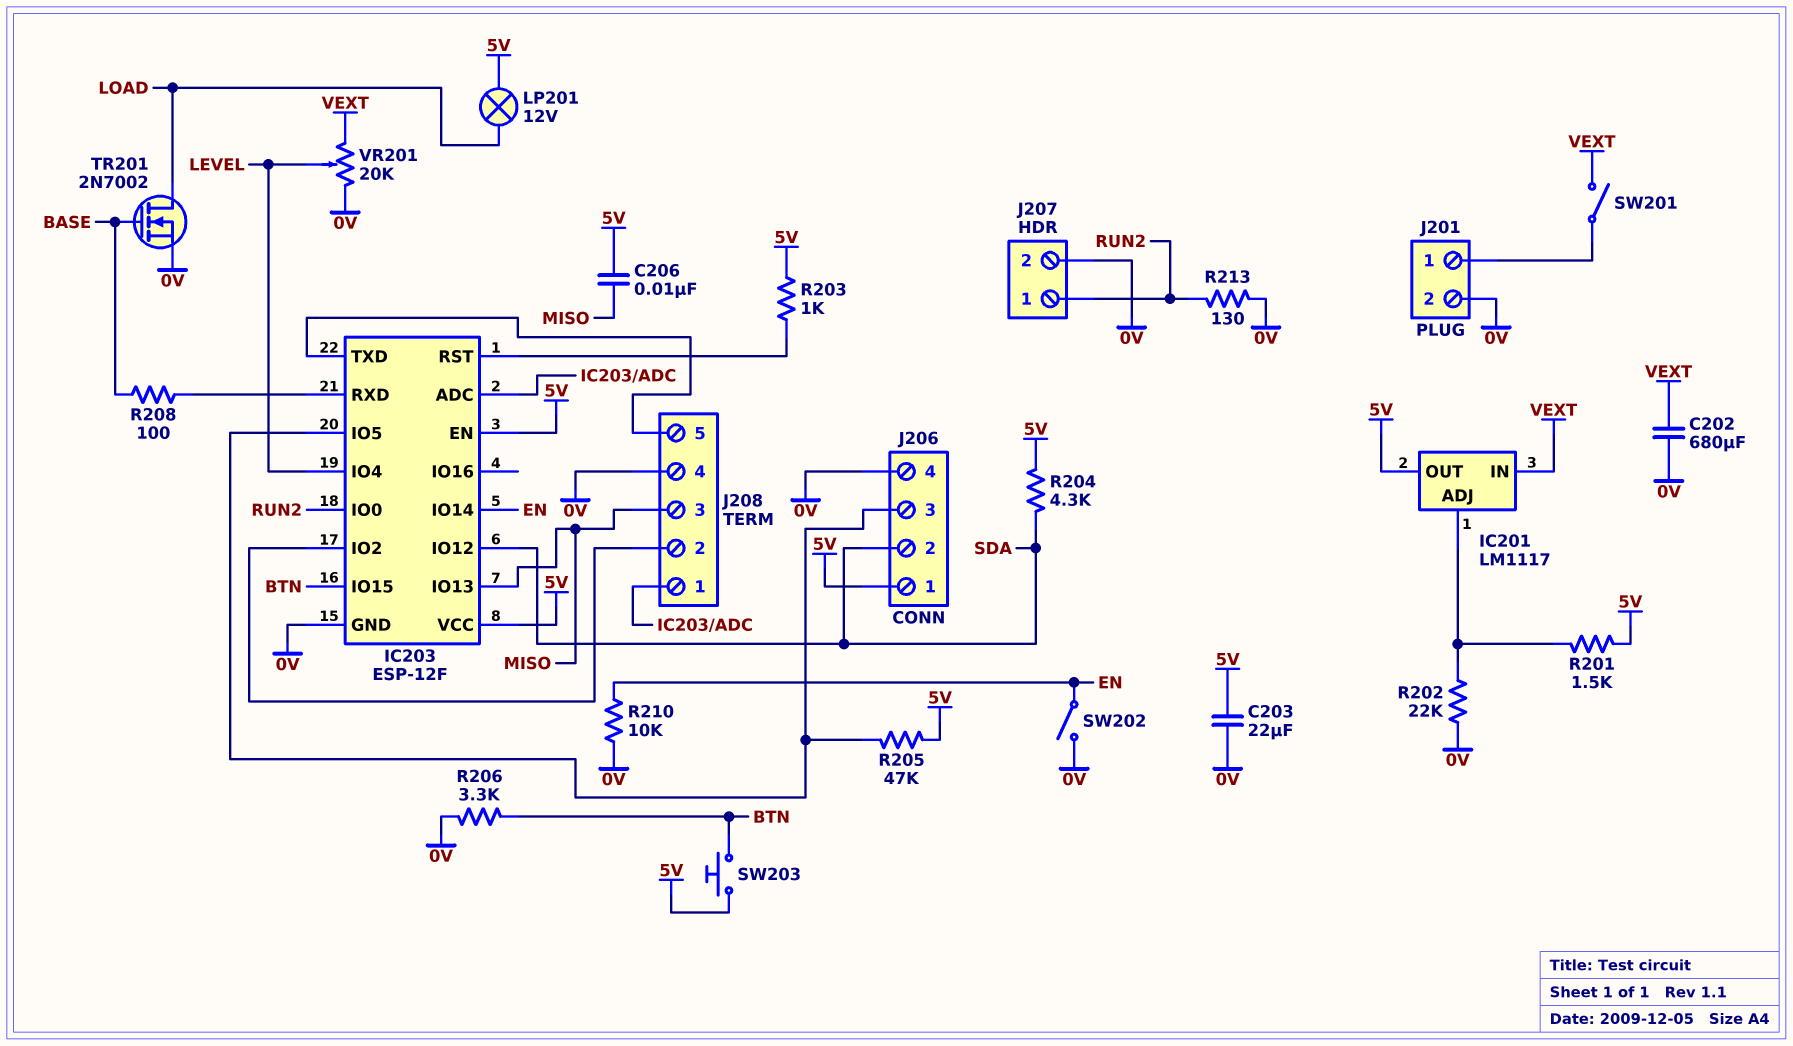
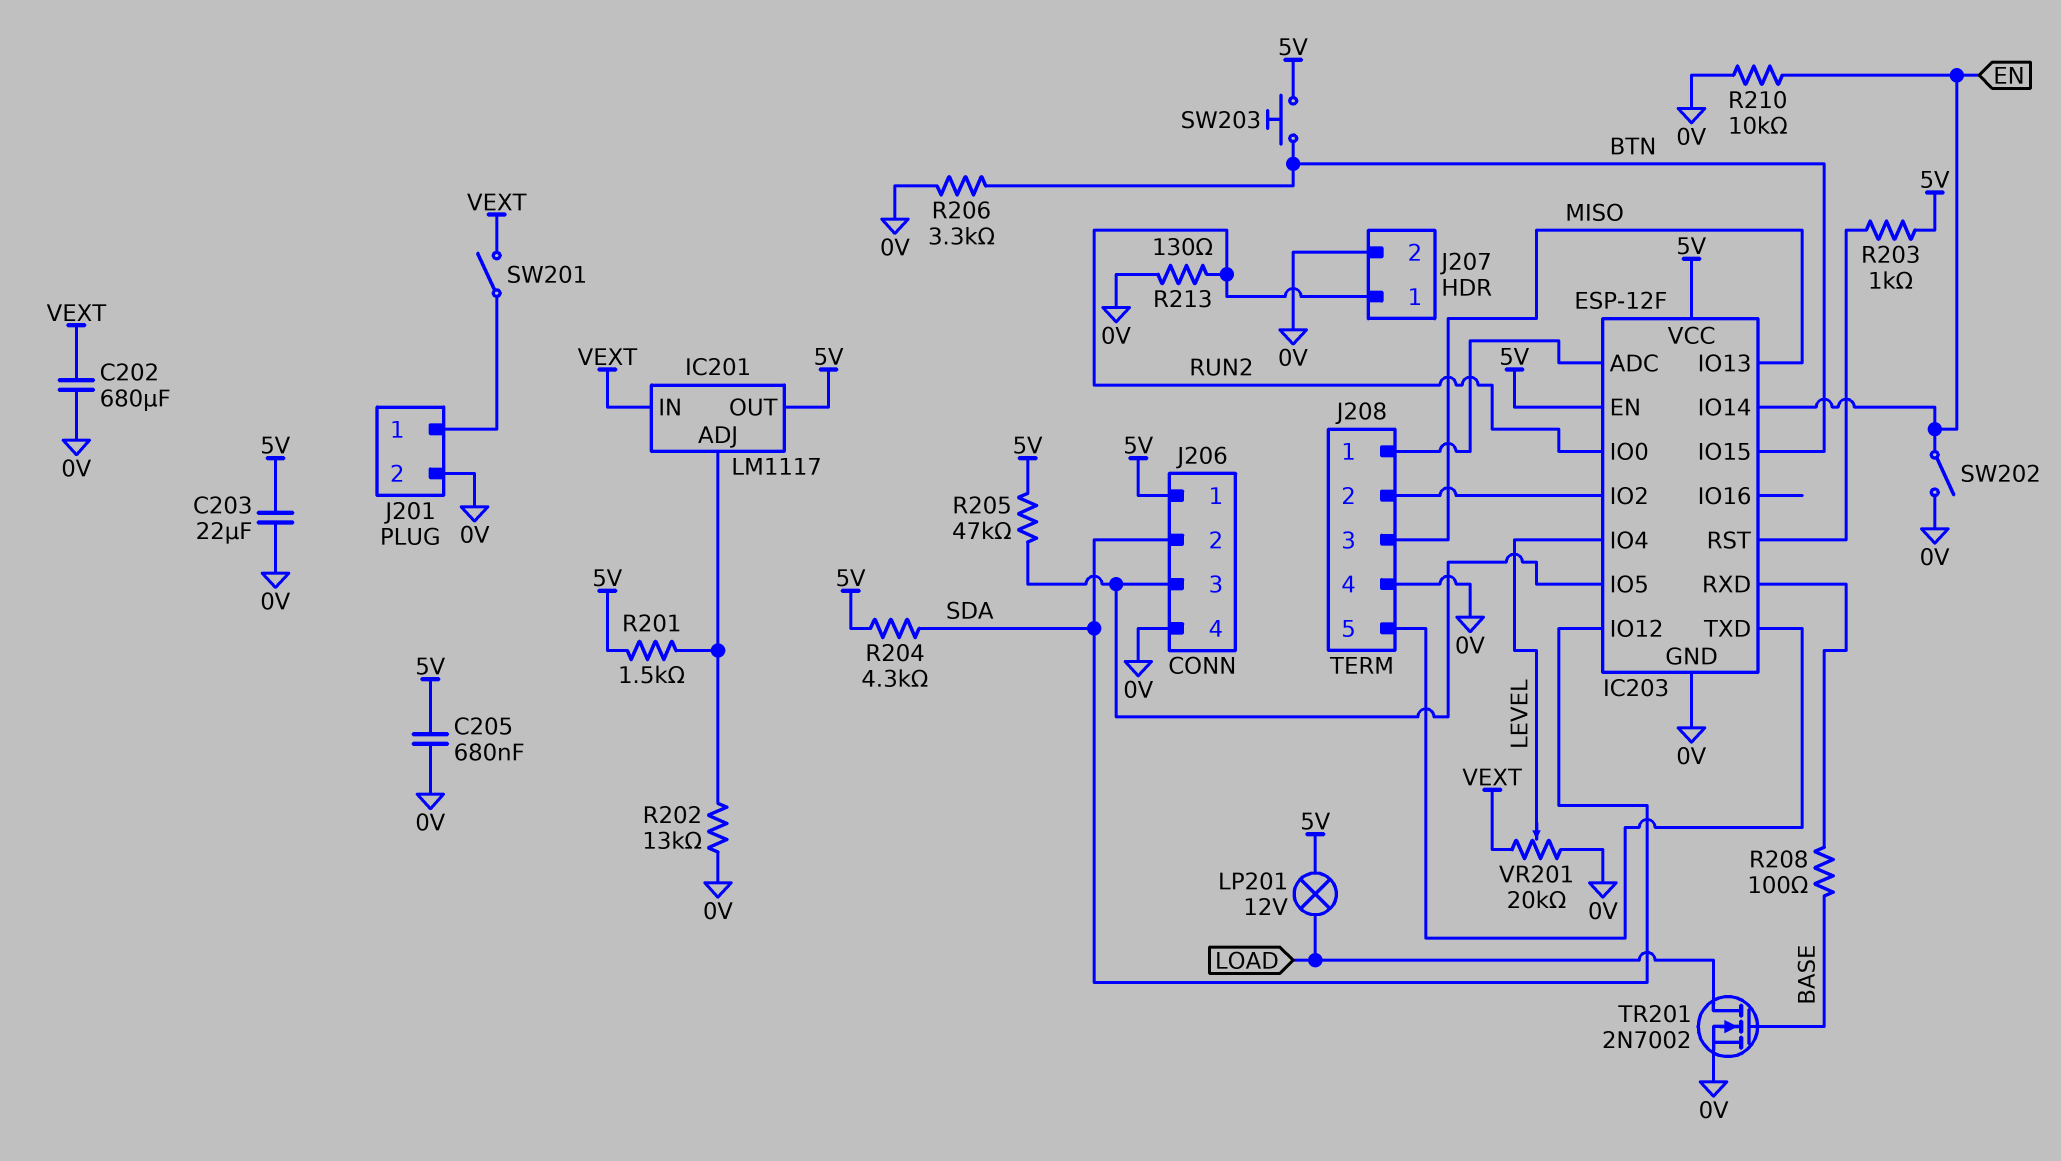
C205: none -> 680nF (0V, 5V)
C206: 10nF (5V, MISO) -> none
R202: 22k (0V, IC201/ADJ) -> 13k (0V, IC201/ADJ)

